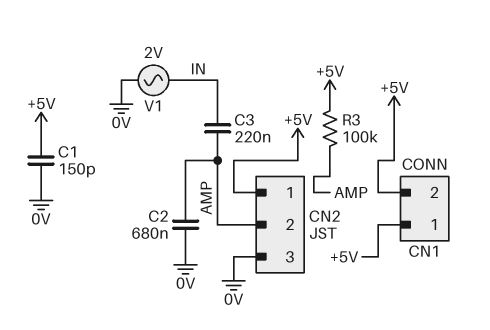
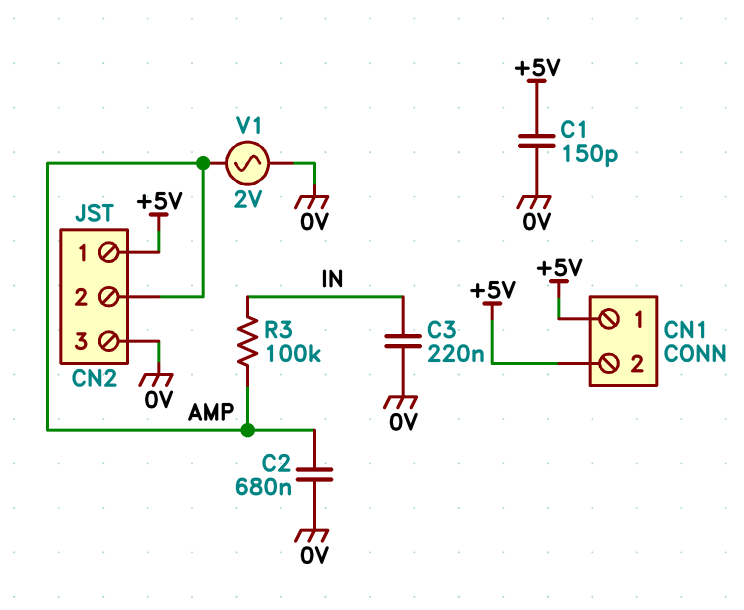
C3: 220nF (AMP, IN) -> 220nF (0V, IN)
R3: 100k (+5V, AMP) -> 100k (AMP, IN)
V1: AC 2V (0V, IN) -> AC 2V (0V, AMP)

